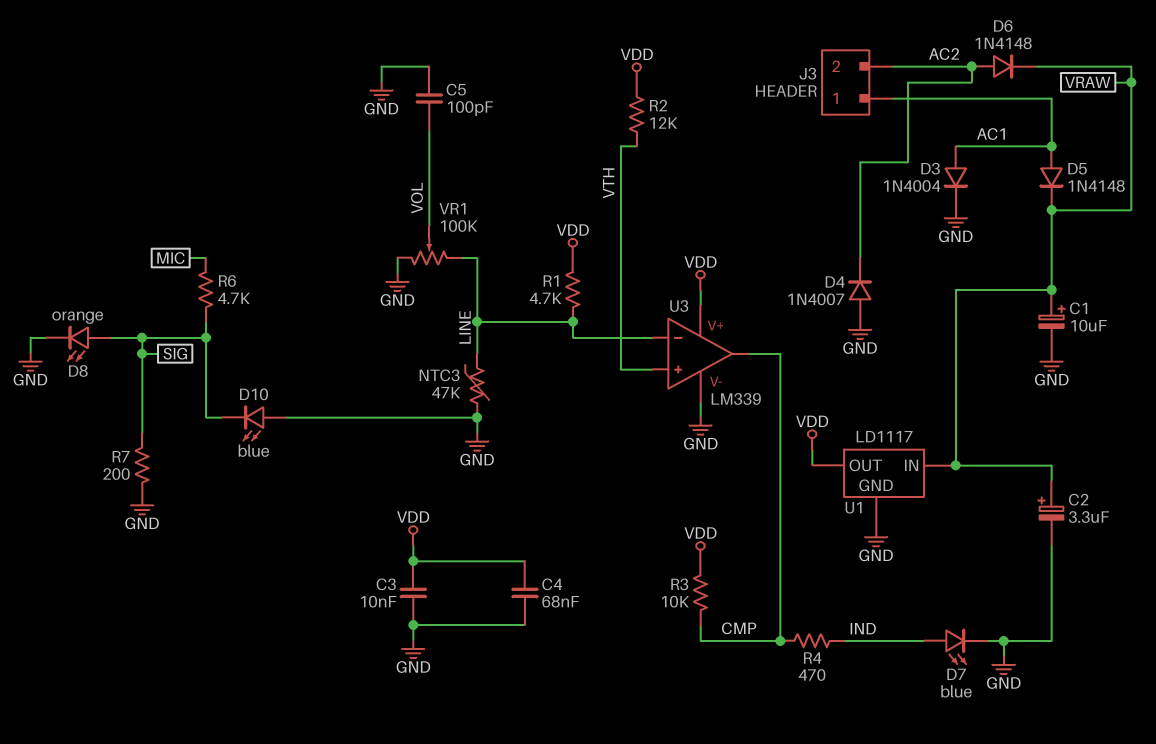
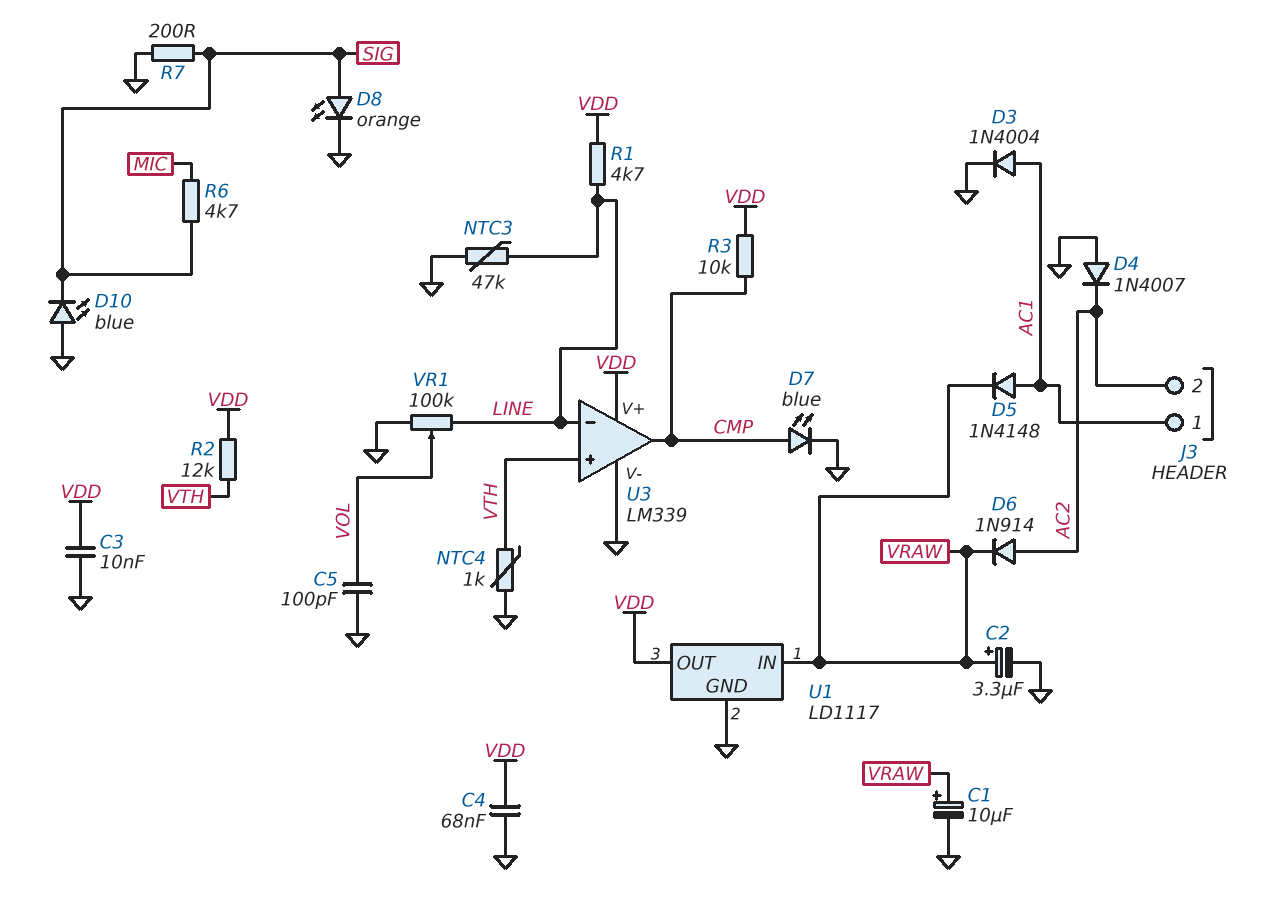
D6: diode 1N4148 (A AC2, K VRAW) -> diode 1N914 (A AC2, K VRAW)
D7: LED blue (A IND, K GND) -> LED blue (A CMP, K GND)
NTC4: none -> 1k (GND, VTH)
R4: 470 (CMP, IND) -> none

